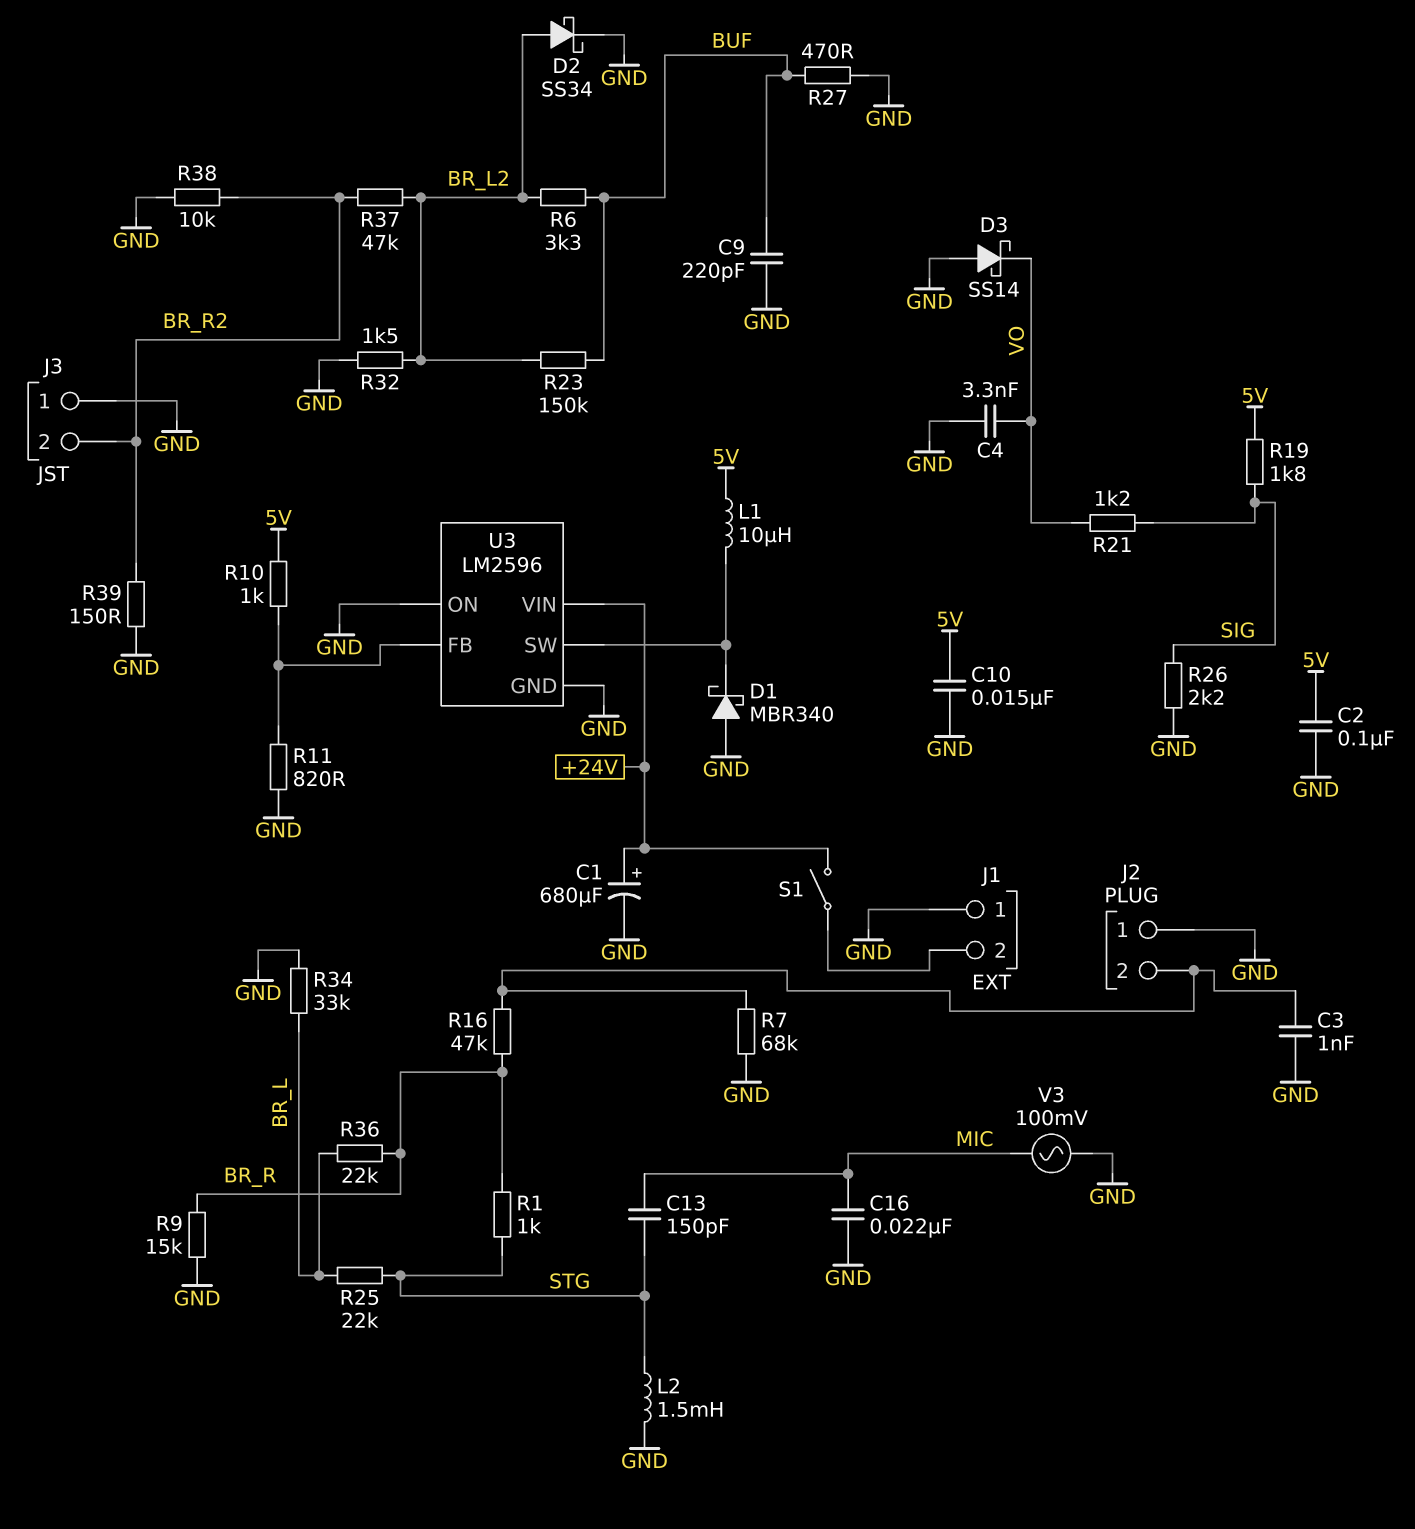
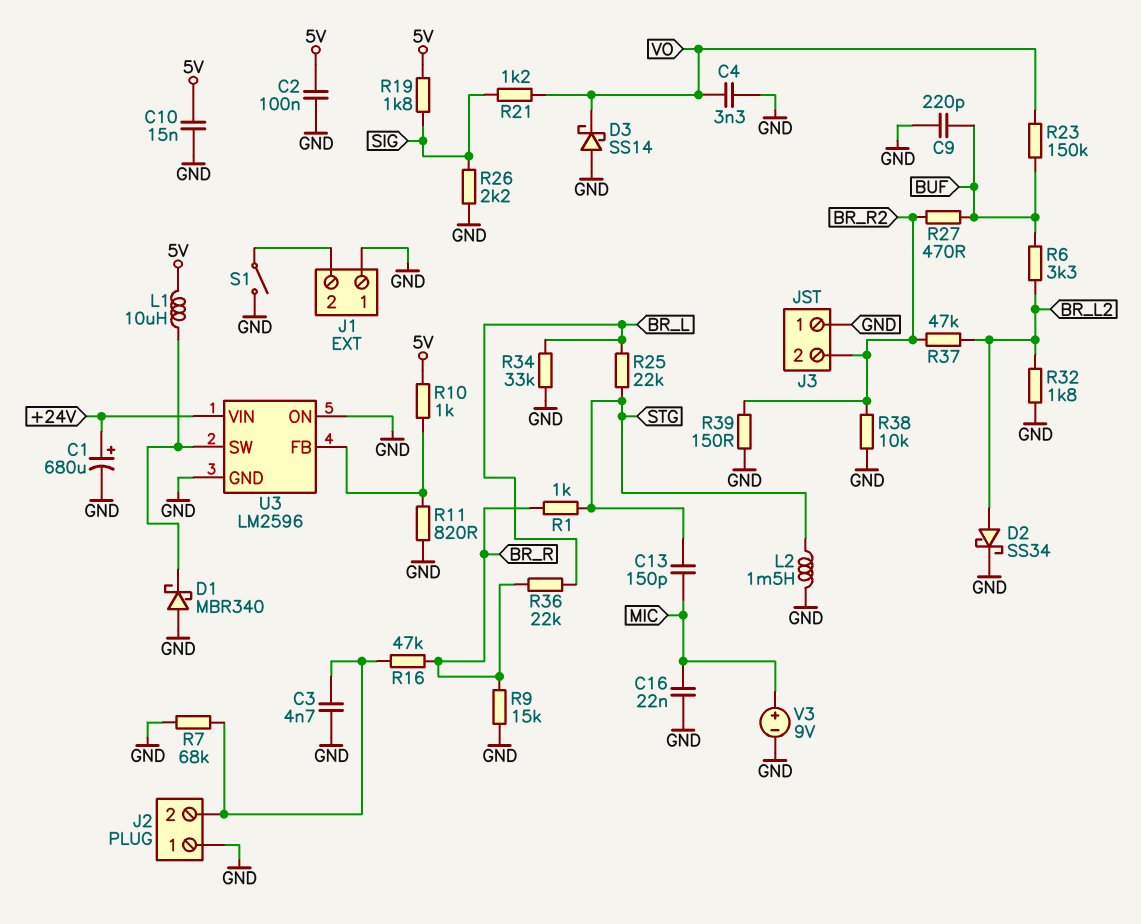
C3: 1nF (GND, J2/2) -> 4.7nF (GND, J2/2)
R23: 150k (BR_L2, BUF) -> 150k (BUF, VO)
R27: 470 (BUF, GND) -> 470 (BR_R2, BUF)
R32: 1.5k (BR_L2, GND) -> 1.8k (BR_L2, GND)
S1: switch (+24V, J1/2) -> switch (GND, J1/2)
V3: AC 100mV (GND, MIC) -> 9V (plus MIC, minus GND)

